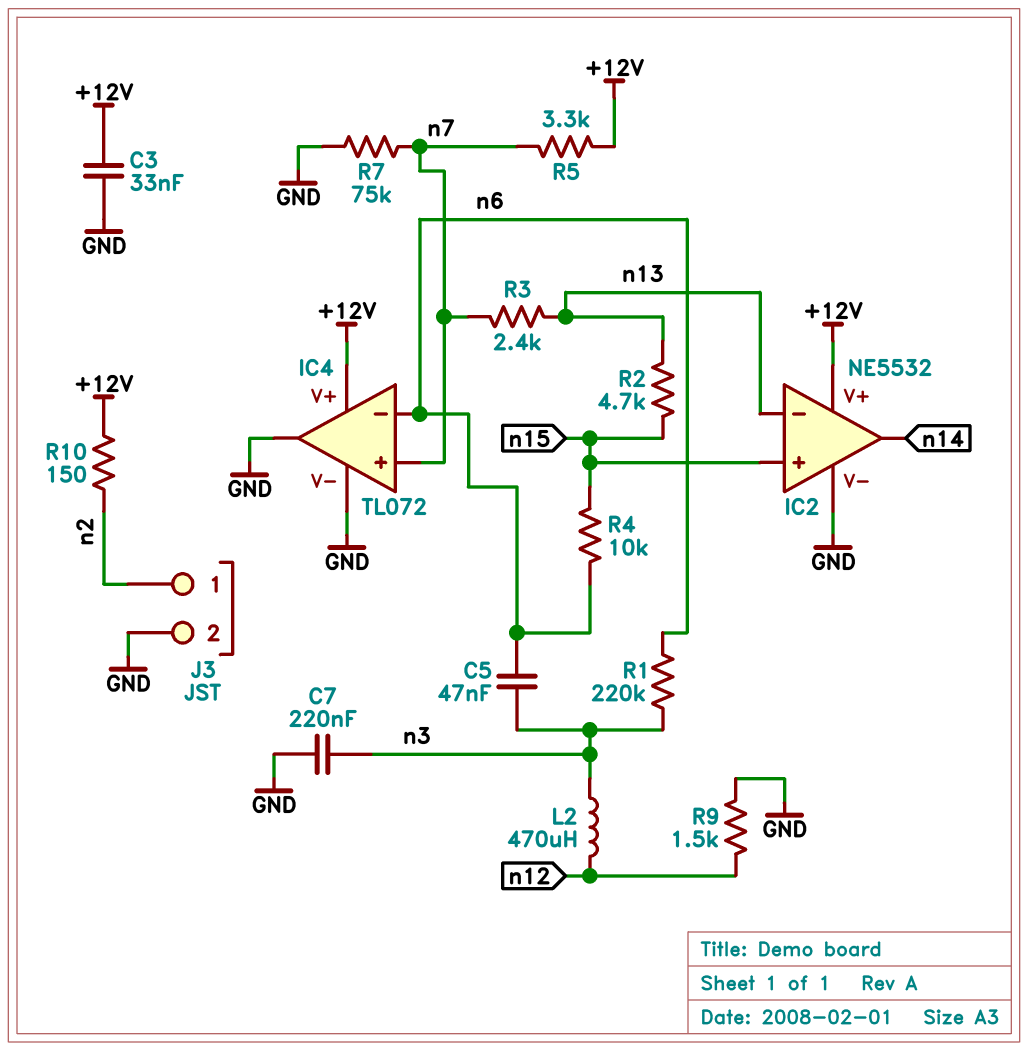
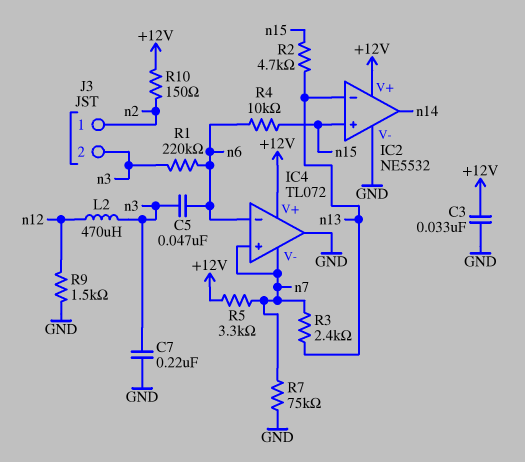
IC4 pin V-: GND -> n7
J3 pin 2: GND -> n3

